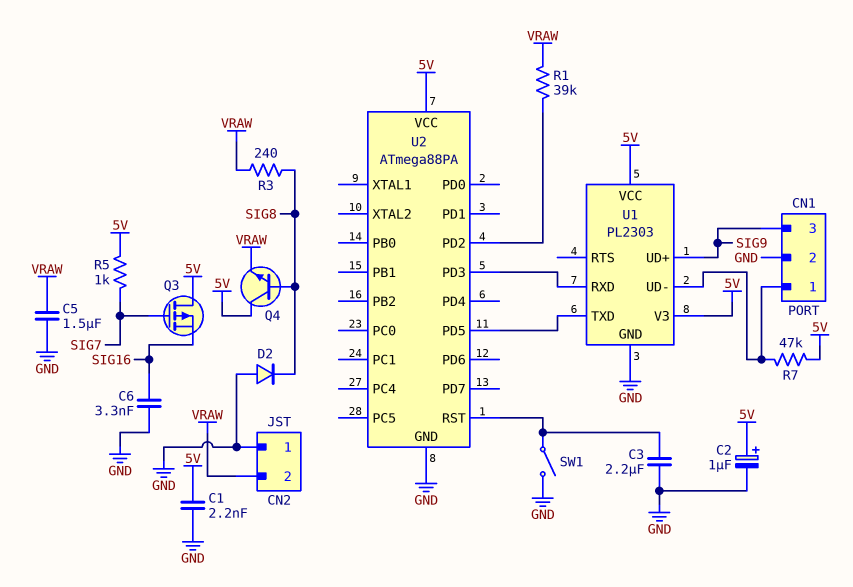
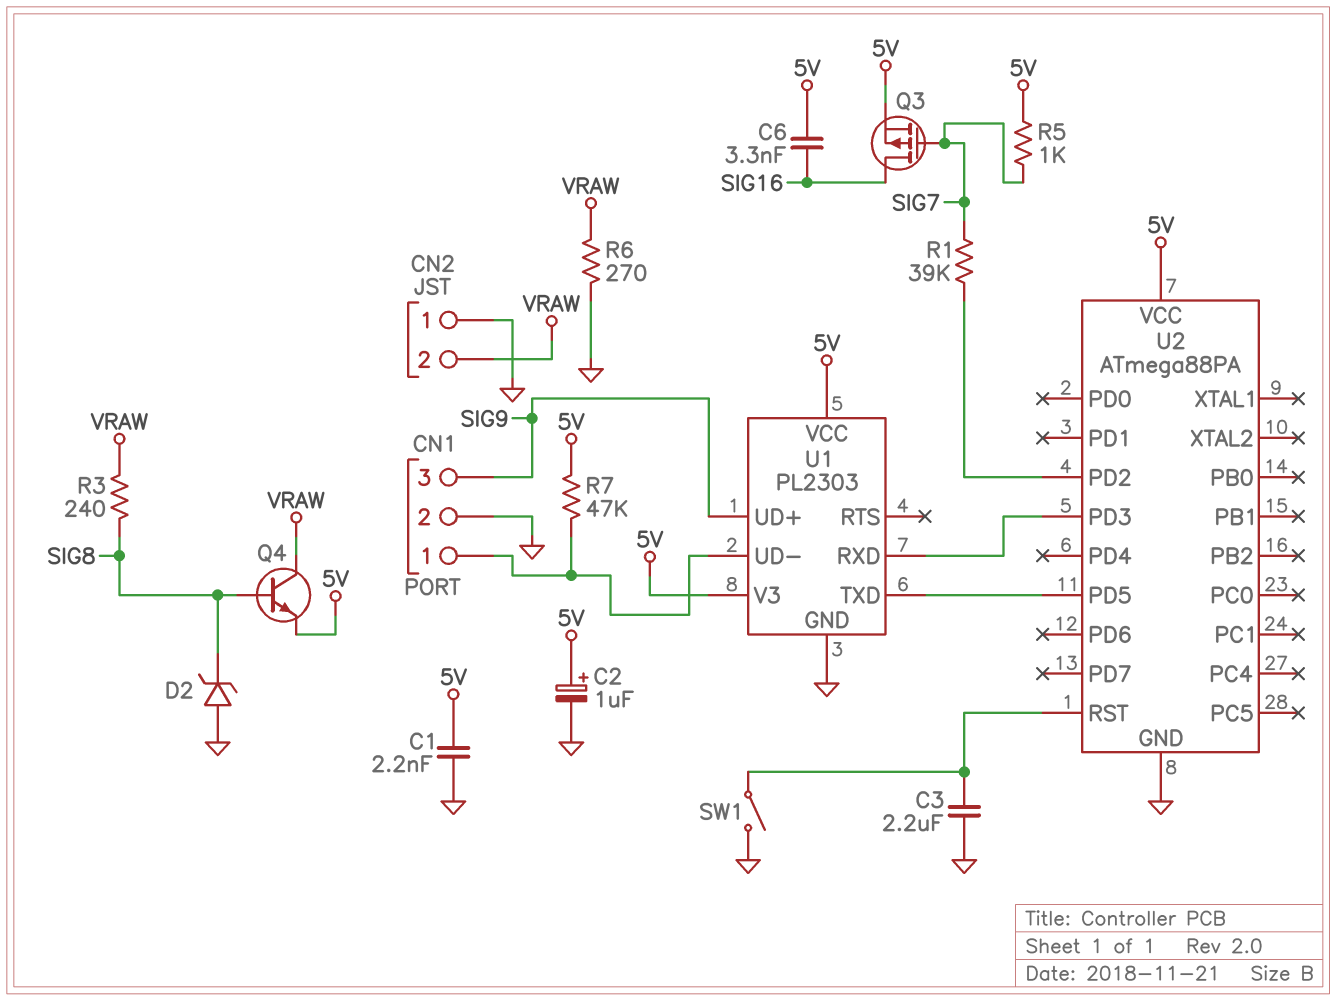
C5: 1.5uF (GND, VRAW) -> none
C6: 3.3nF (GND, SIG16) -> 3.3nF (5V, SIG16)
D2: diode (A GND, K SIG8) -> zener (A GND, K SIG8)
Q3: PMOS (G SIG7, D 5V, S SIG16) -> PMOS (G SIG7, D SIG16, S 5V)
Q4: NPN (B SIG8, C 5V, E VRAW) -> NPN (B SIG8, C VRAW, E 5V)
R1: 39k (U2/PD2, VRAW) -> 39k (SIG7, U2/PD2)
R6: none -> 270 (GND, VRAW)

